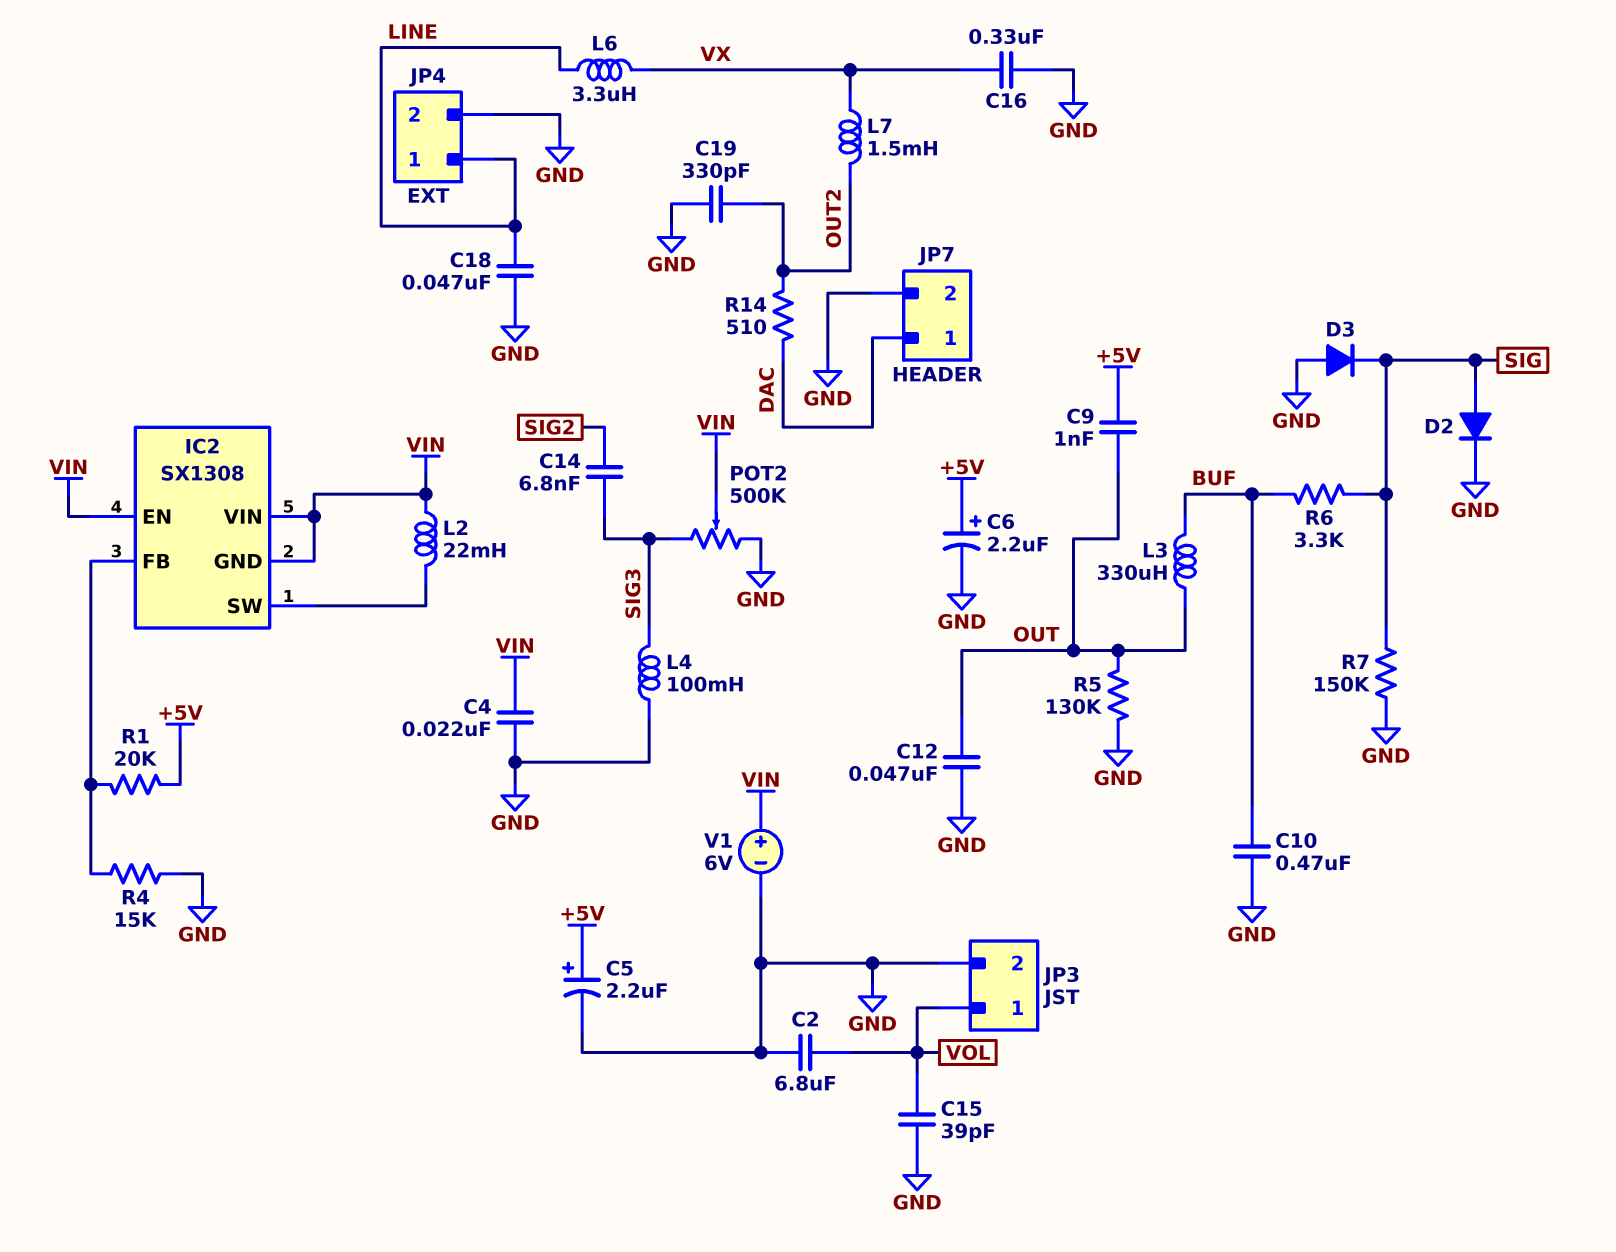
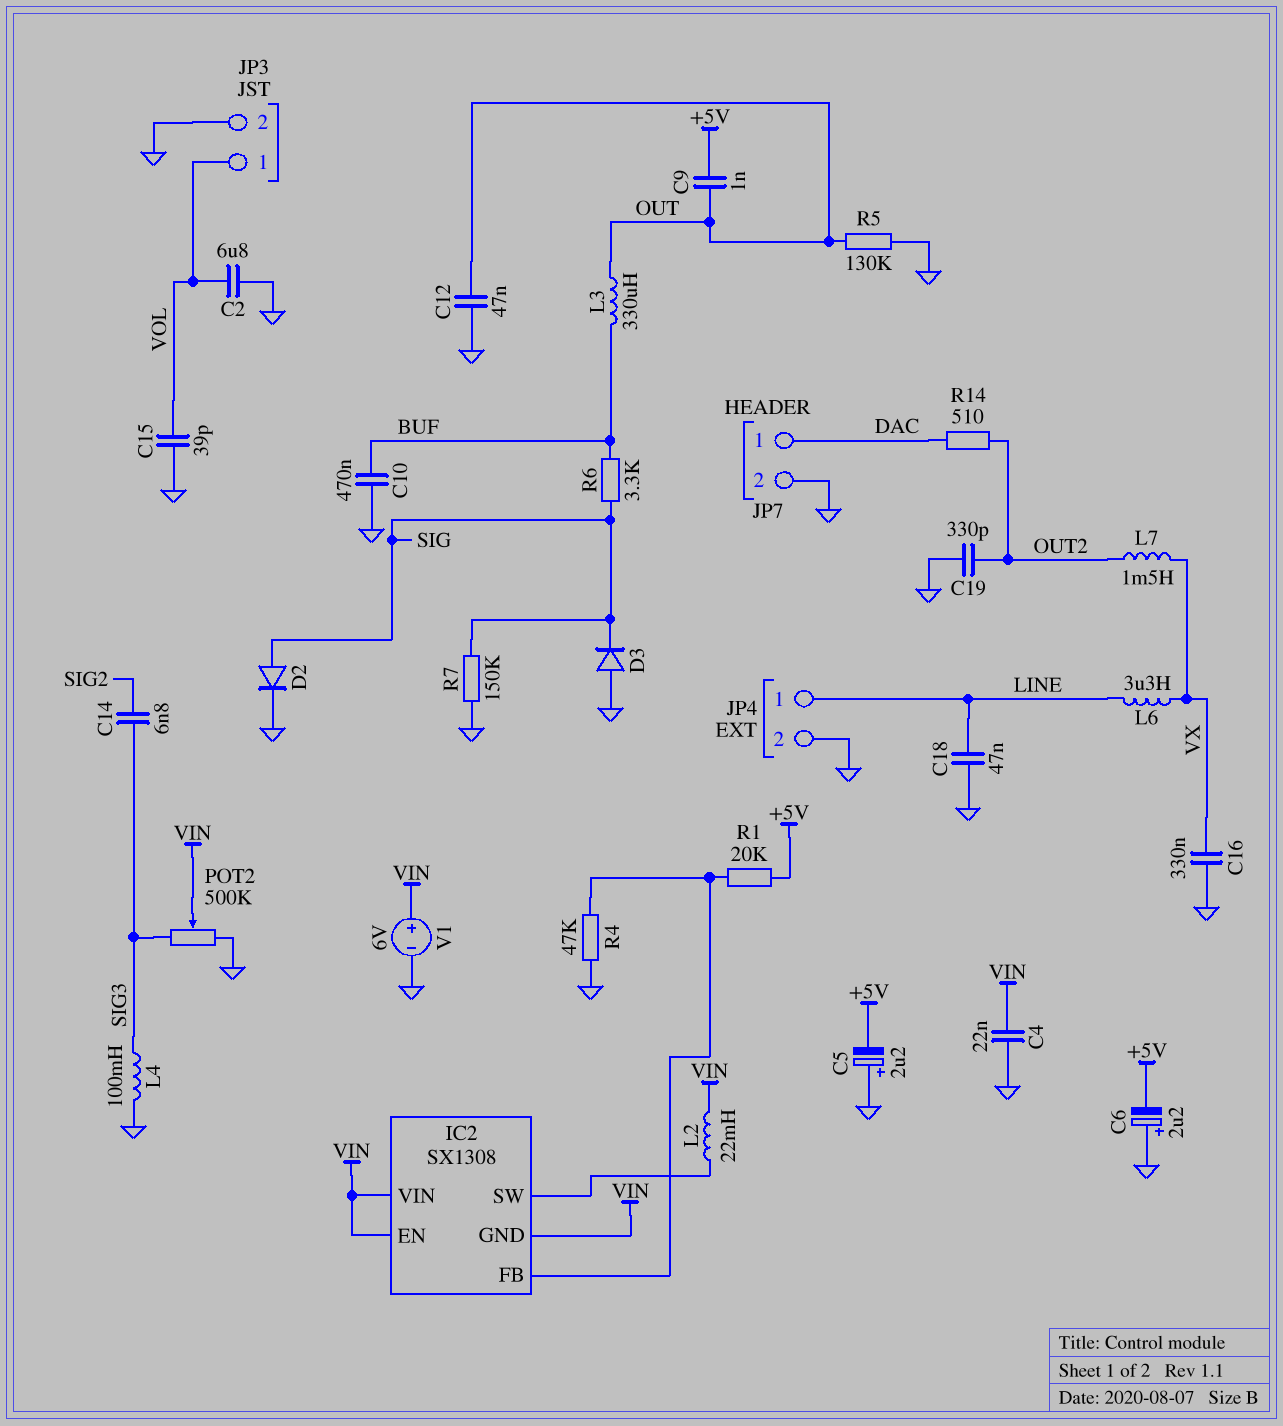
C5: 2.2uF (plus +5V, minus GND) -> 2.2uF (plus GND, minus +5V)
C6: 2.2uF (plus +5V, minus GND) -> 2.2uF (plus GND, minus +5V)
R4: 15k (GND, IC2/FB) -> 47k (GND, IC2/FB)

